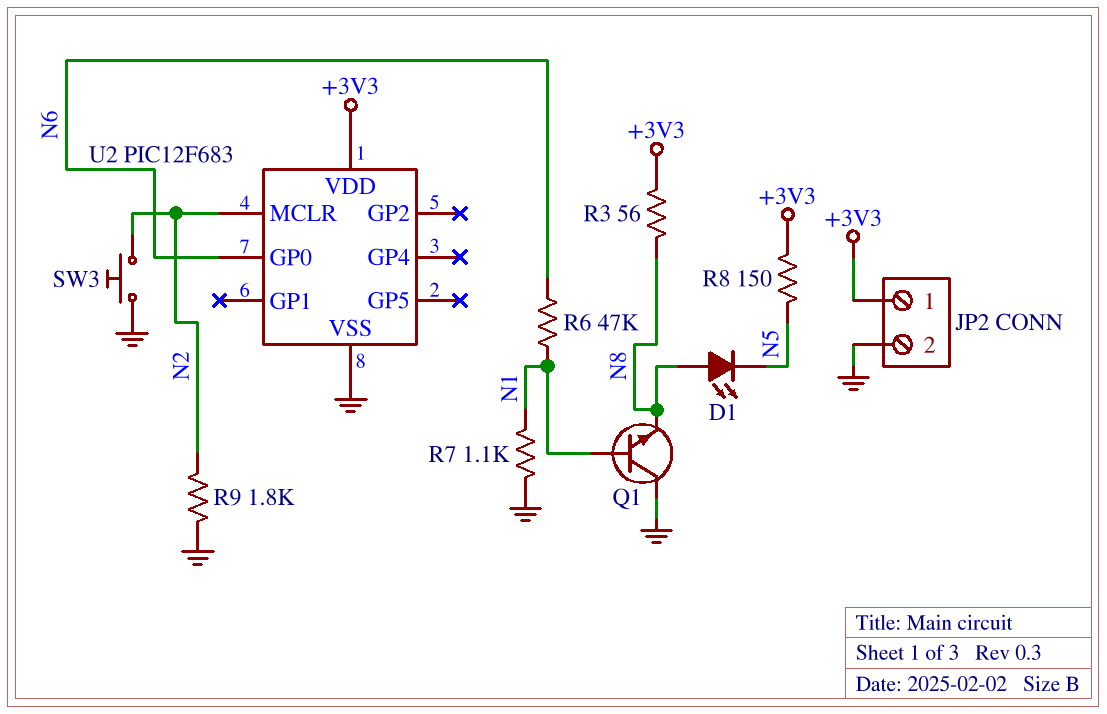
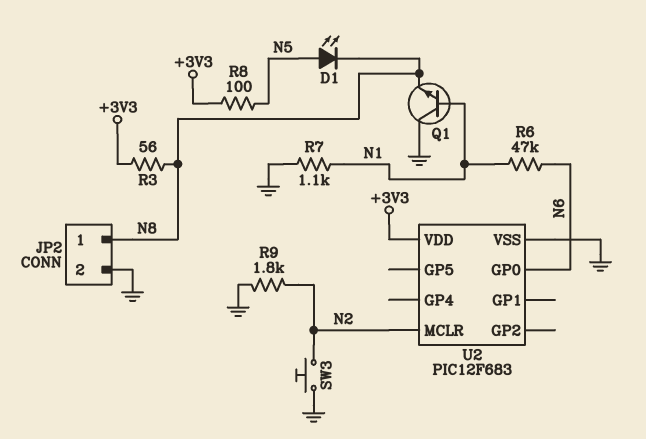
D1: LED (A N8, K N5) -> LED (A N5, K N8)
JP2 pin 1: +3V3 -> N8
R8: 150 (+3V3, N5) -> 100 (+3V3, N5)

